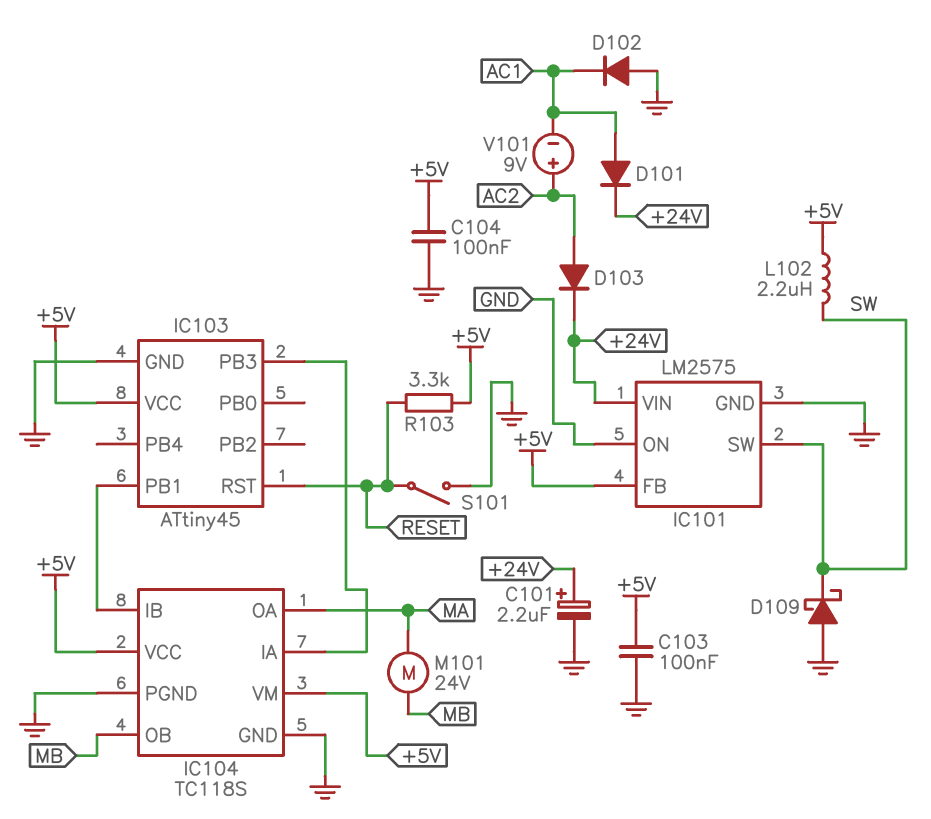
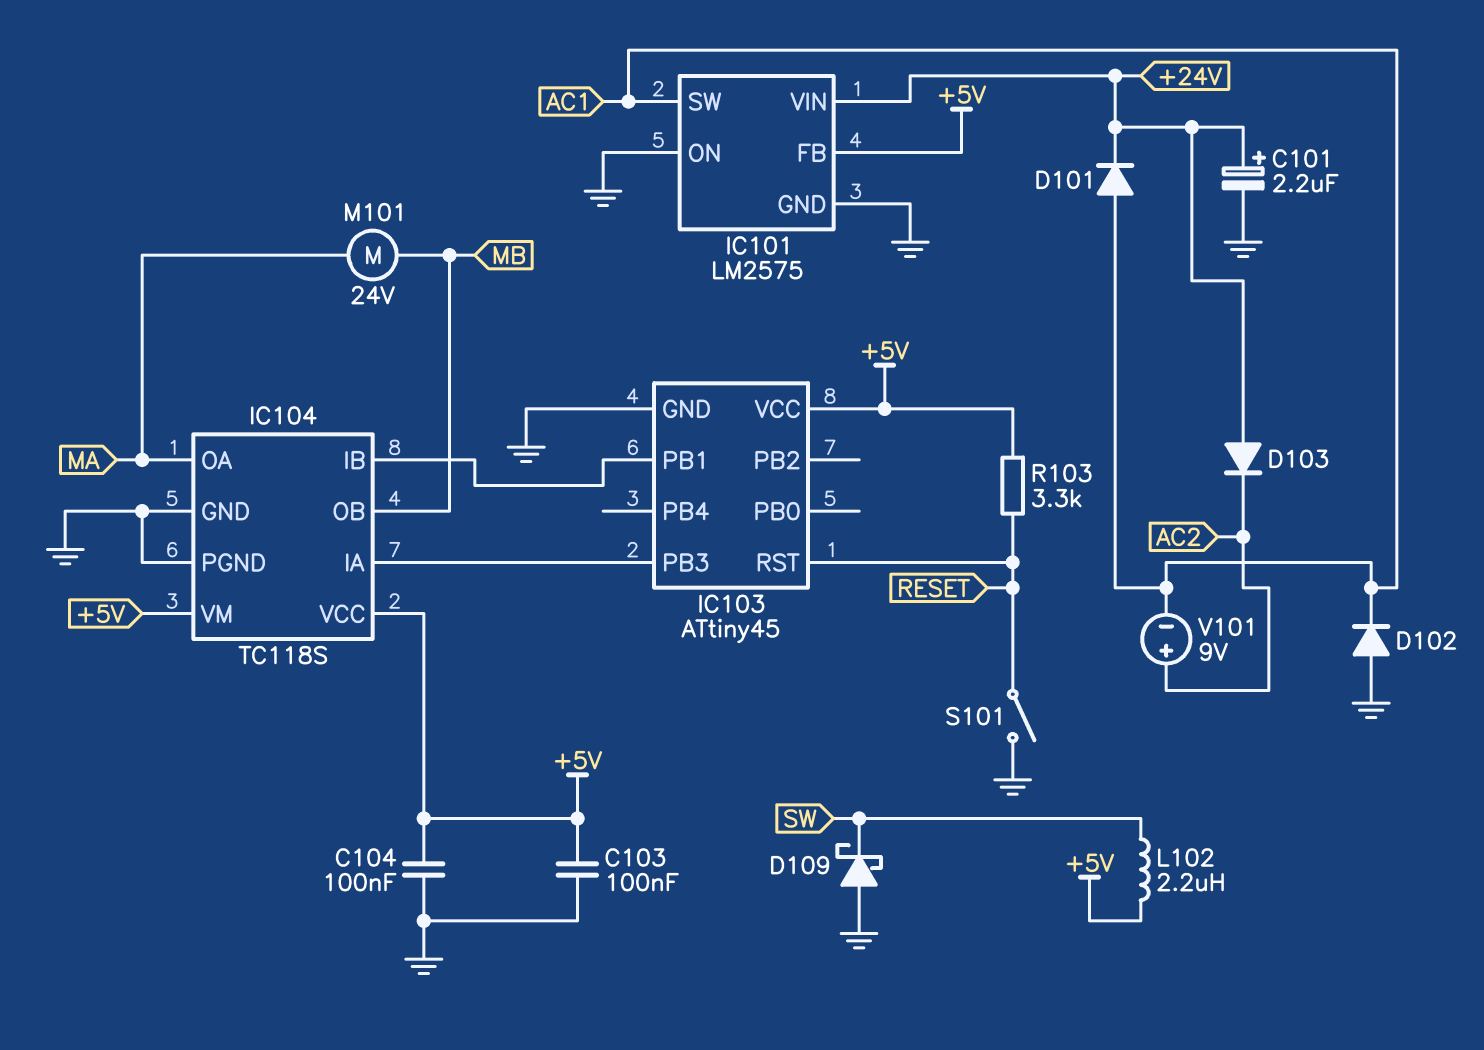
D103: diode (A AC2, K +24V) -> diode (A +24V, K AC2)
IC101 pin SW: SW -> AC1

